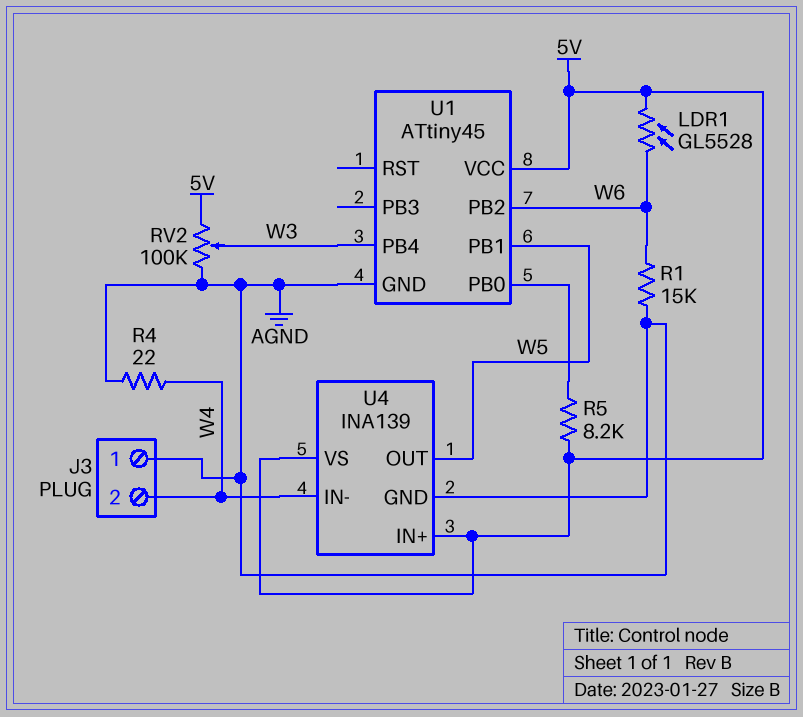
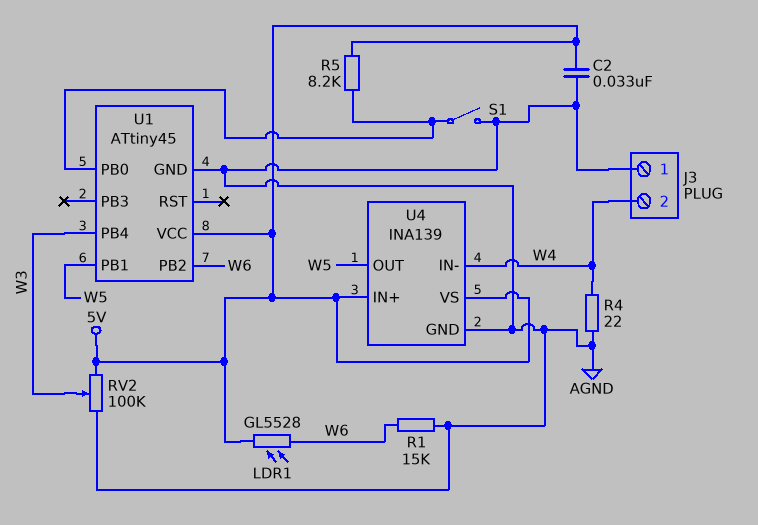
C2: none -> 33nF (5V, AGND)
S1: none -> switch (AGND, U1/PB0)

